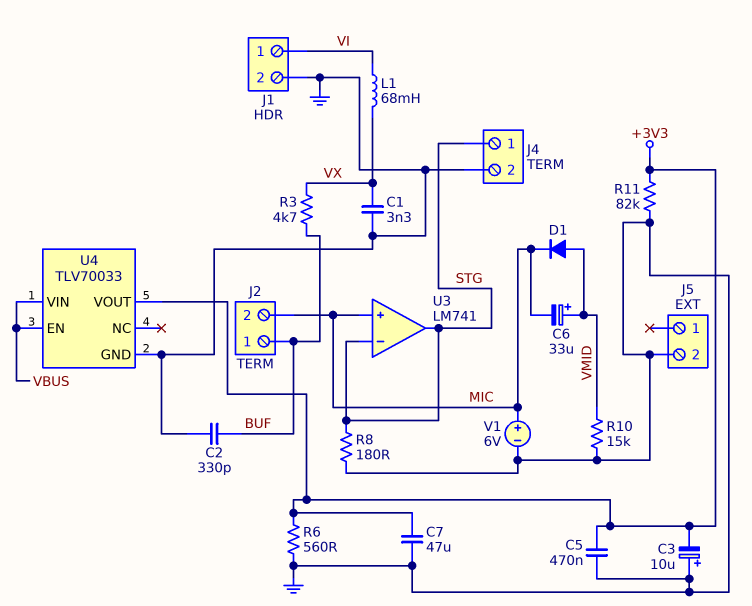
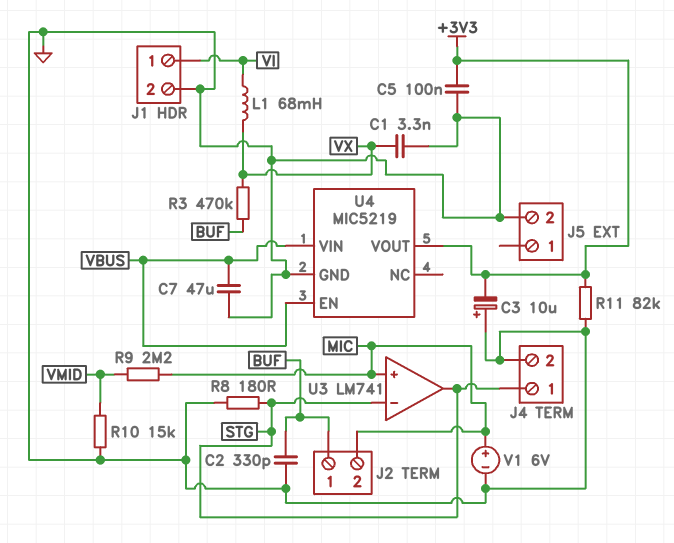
C5: 470nF (+3V3, GND) -> 100nF (+3V3, GND)
C6: 33uF (plus VMID, minus MIC) -> none
C7: 47uF (+3V3, GND) -> 47uF (GND, VBUS)
D1: diode (A VMID, K MIC) -> none
R3: 4.7k (BUF, VX) -> 470k (BUF, VX)
R6: 560 (+3V3, GND) -> none
R9: none -> 2.2M (MIC, VMID)
U4: TLV70033 -> MIC5219

